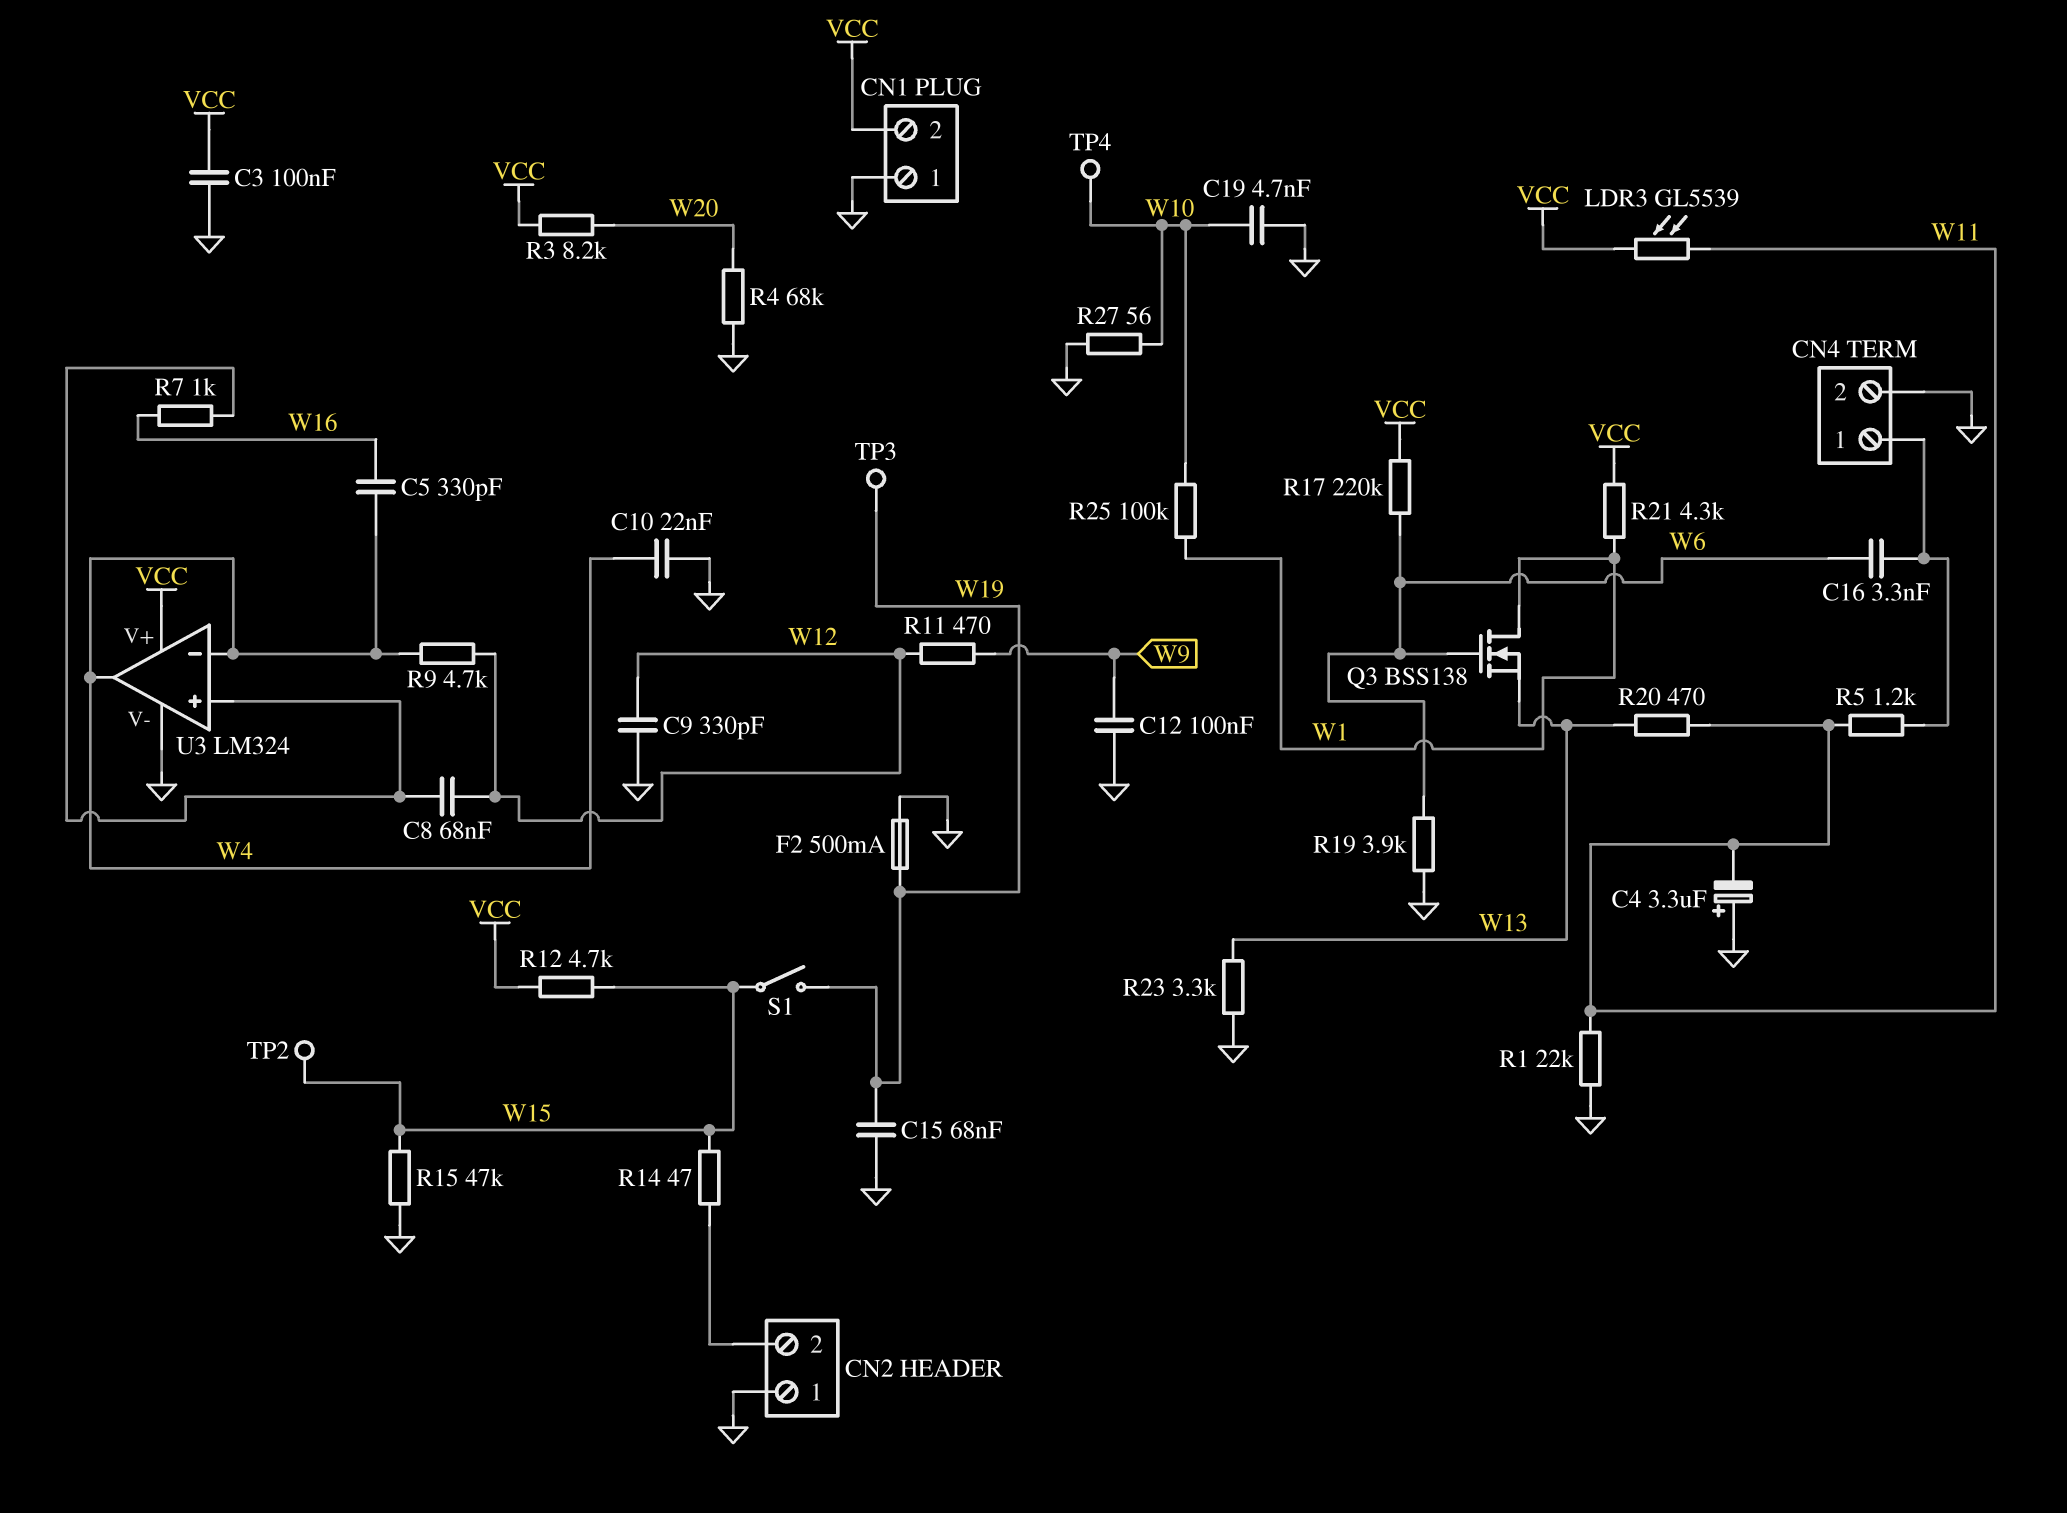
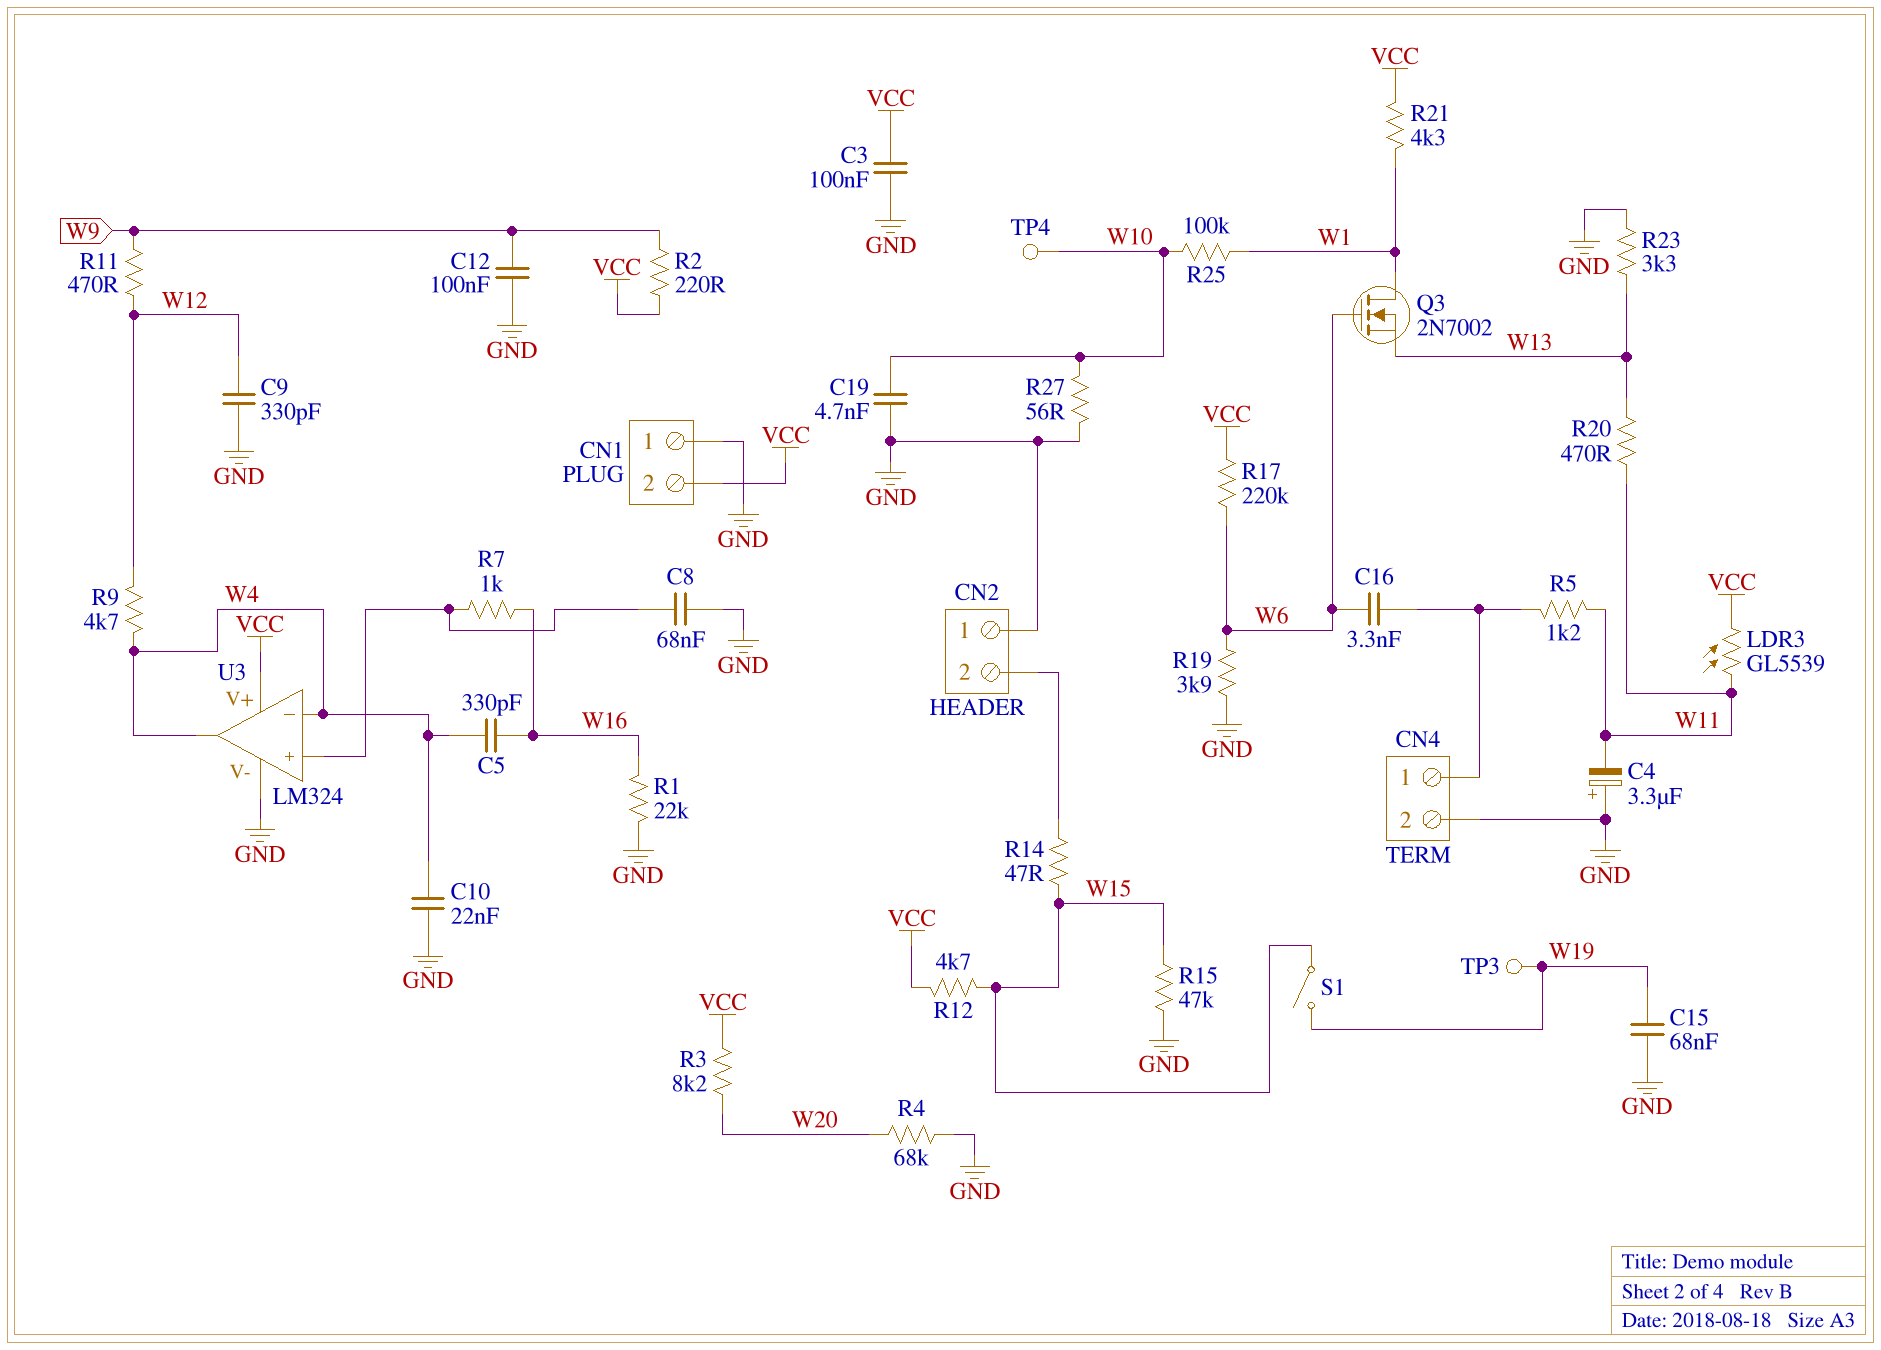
C8: 68nF (U3/in+, W12) -> 68nF (GND, U3/in+)
F2: 500mA (GND, W19) -> none
Q3: NMOS BSS138 (G W6, D W1, S W13) -> NMOS 2N7002 (G W6, D W1, S W13)
R1: 22k (GND, W11) -> 22k (GND, W16)
R2: none -> 220 (VCC, W9)
TP2: test point (W15) -> none

